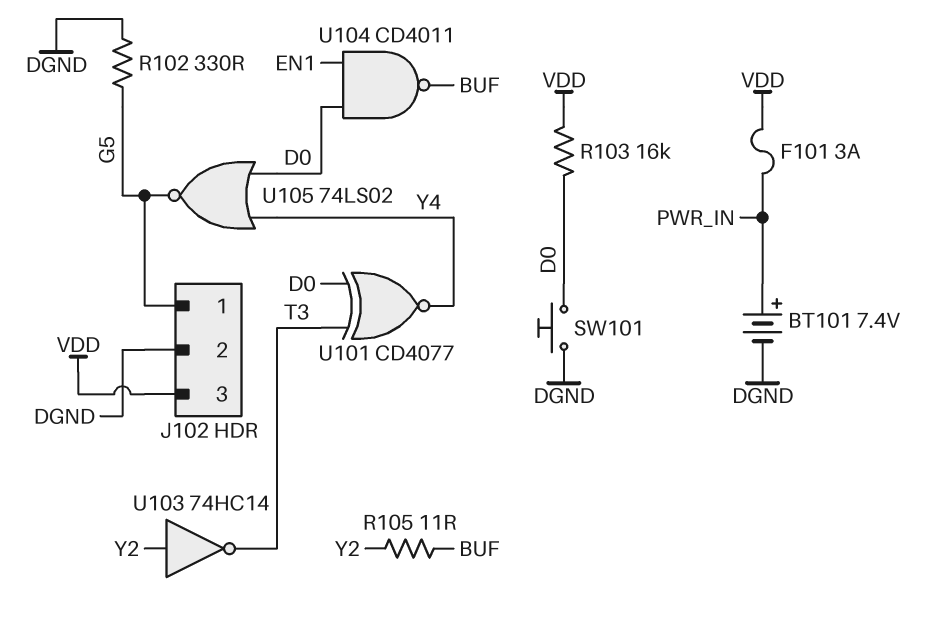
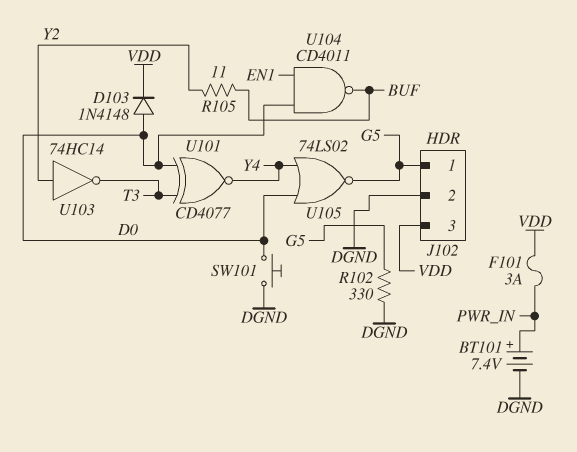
D103: none -> diode 1N4148 (A D0, K VDD)
R103: 16k (D0, VDD) -> none

